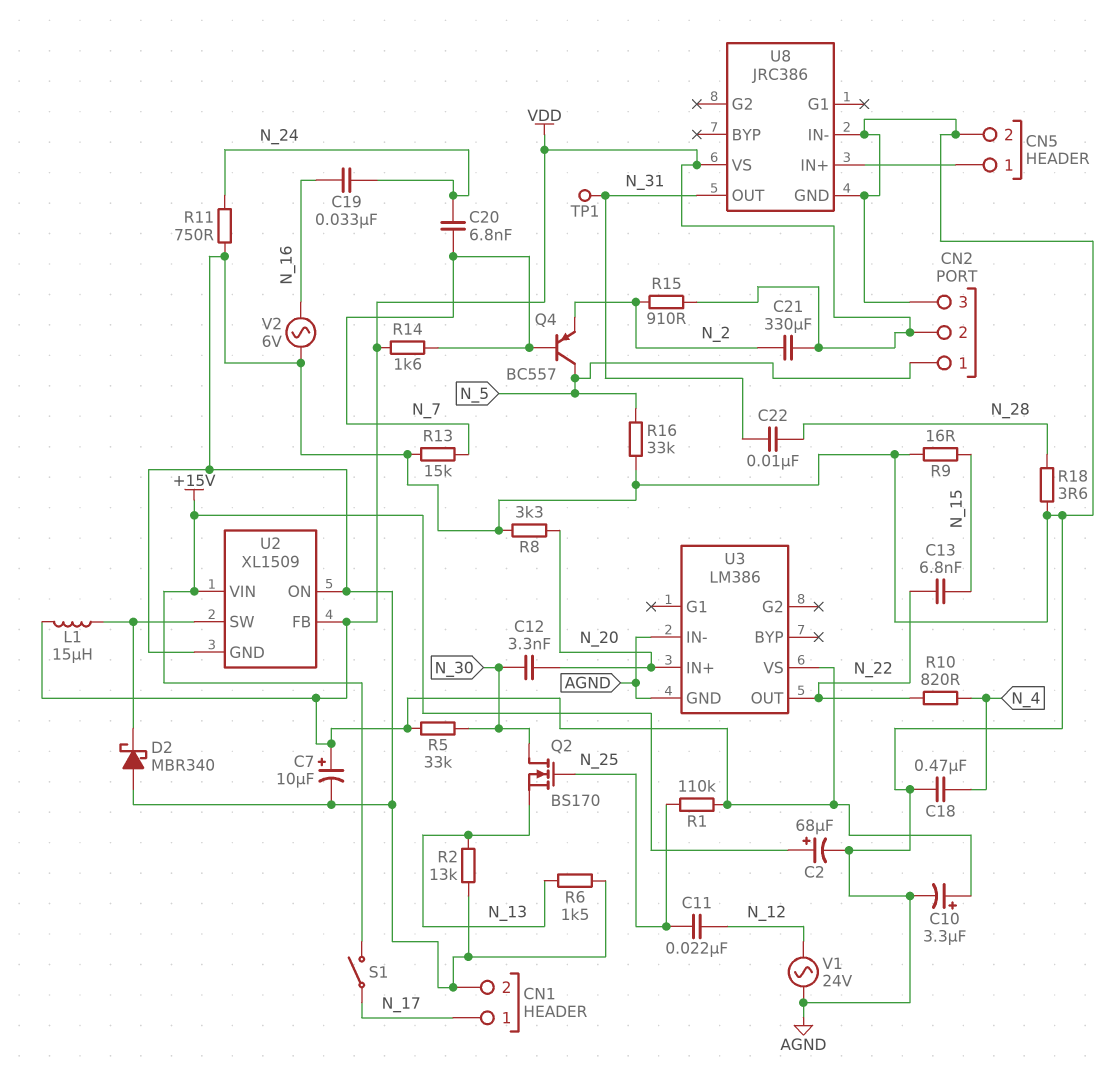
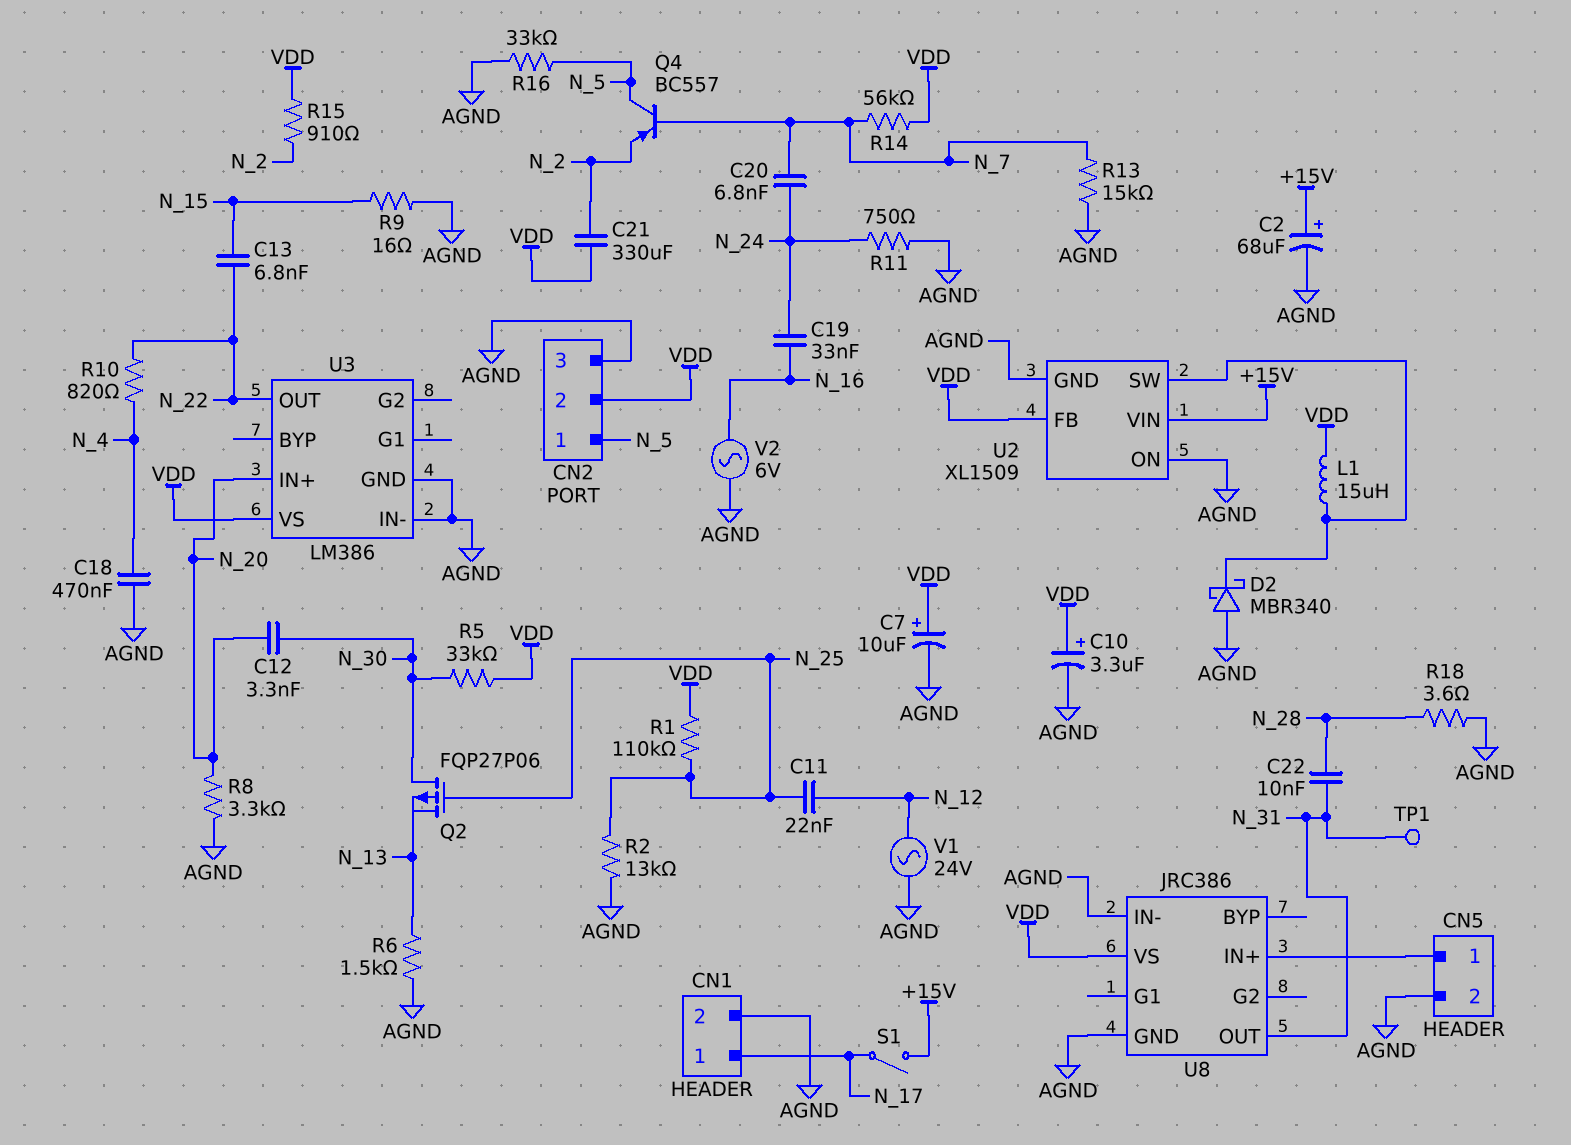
Q2: NMOS BS170 (G N_25, D N_30, S N_13) -> PMOS FQP27P06 (G N_25, D N_30, S N_13)
R2: 13k (AGND, N_13) -> 13k (AGND, N_25)
R14: 1.6k (N_7, VDD) -> 56k (N_7, VDD)

